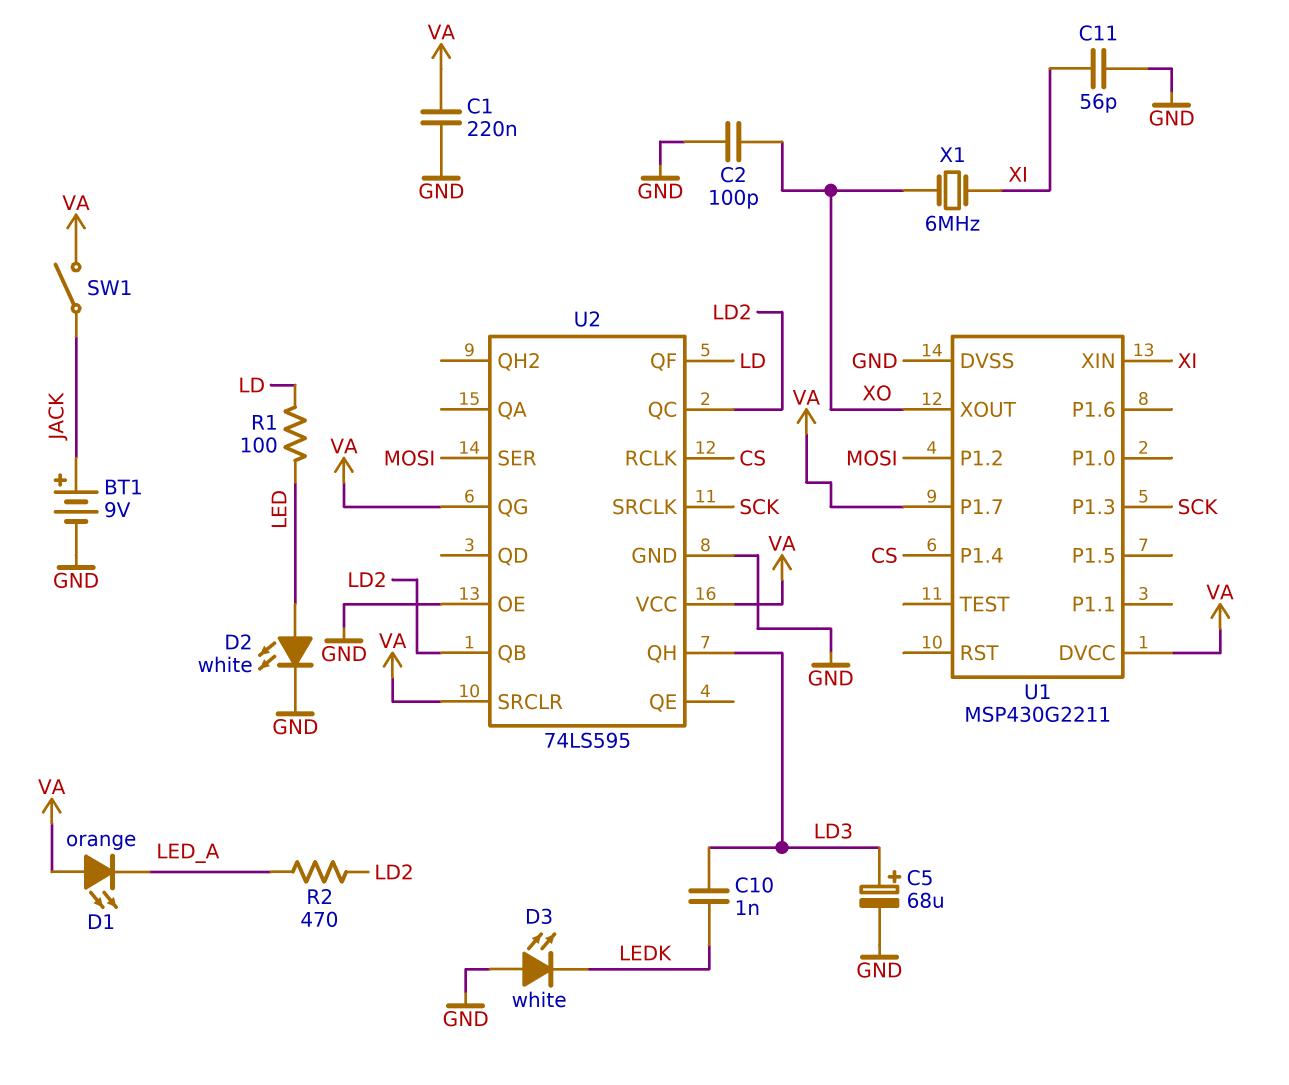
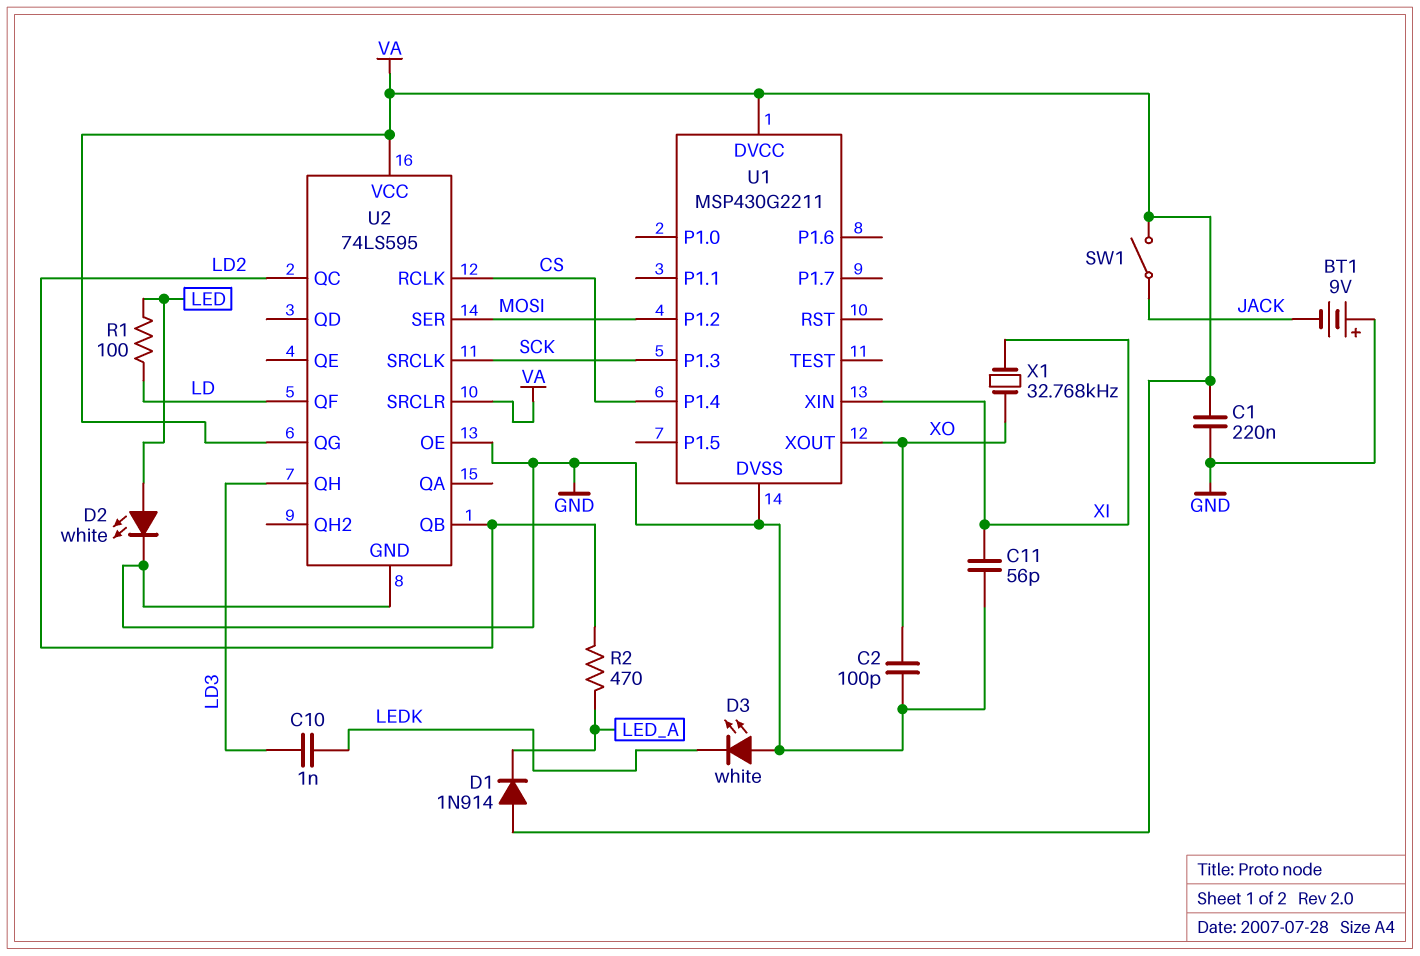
BT1: 9V (plus JACK, minus GND) -> 9V (plus GND, minus JACK)
C5: 68uF (plus LD3, minus GND) -> none
D1: LED orange (A VA, K LED_A) -> diode 1N914 (A VA, K LED_A)
U1 pin P1.7: VA -> none
X1: 6MHz (XI, XO) -> 32.768kHz (XI, XO)

